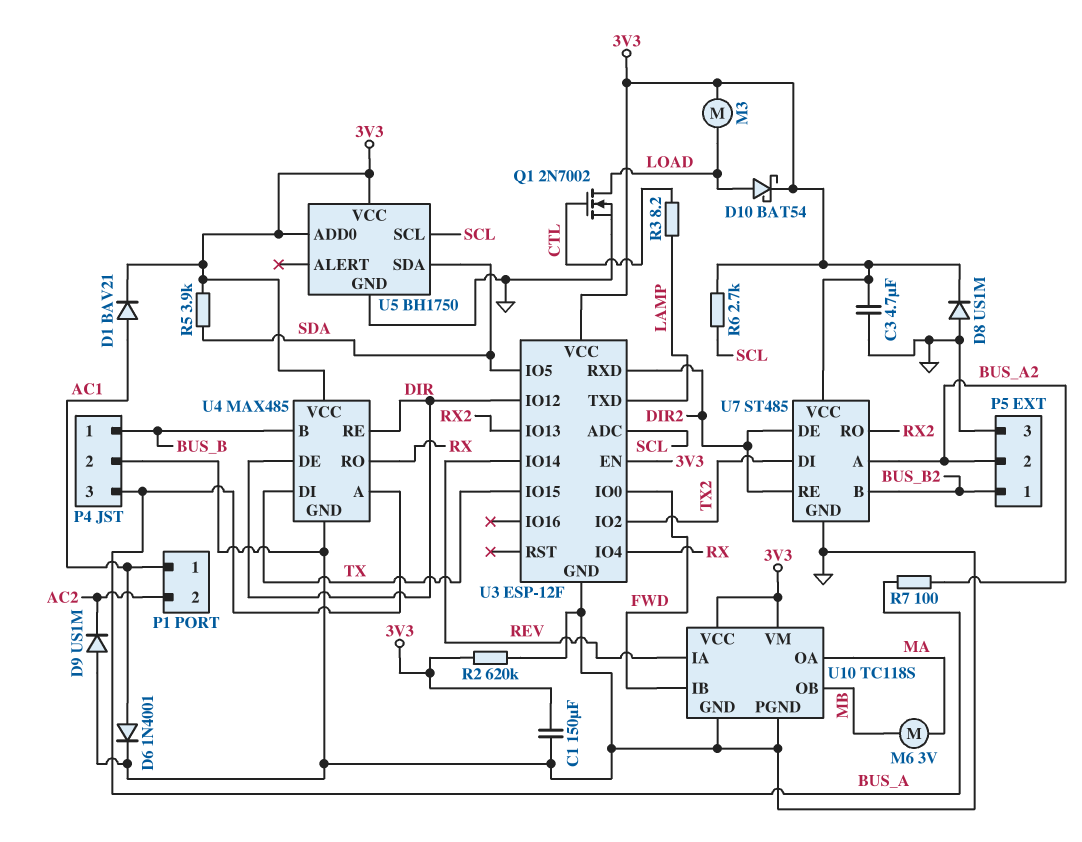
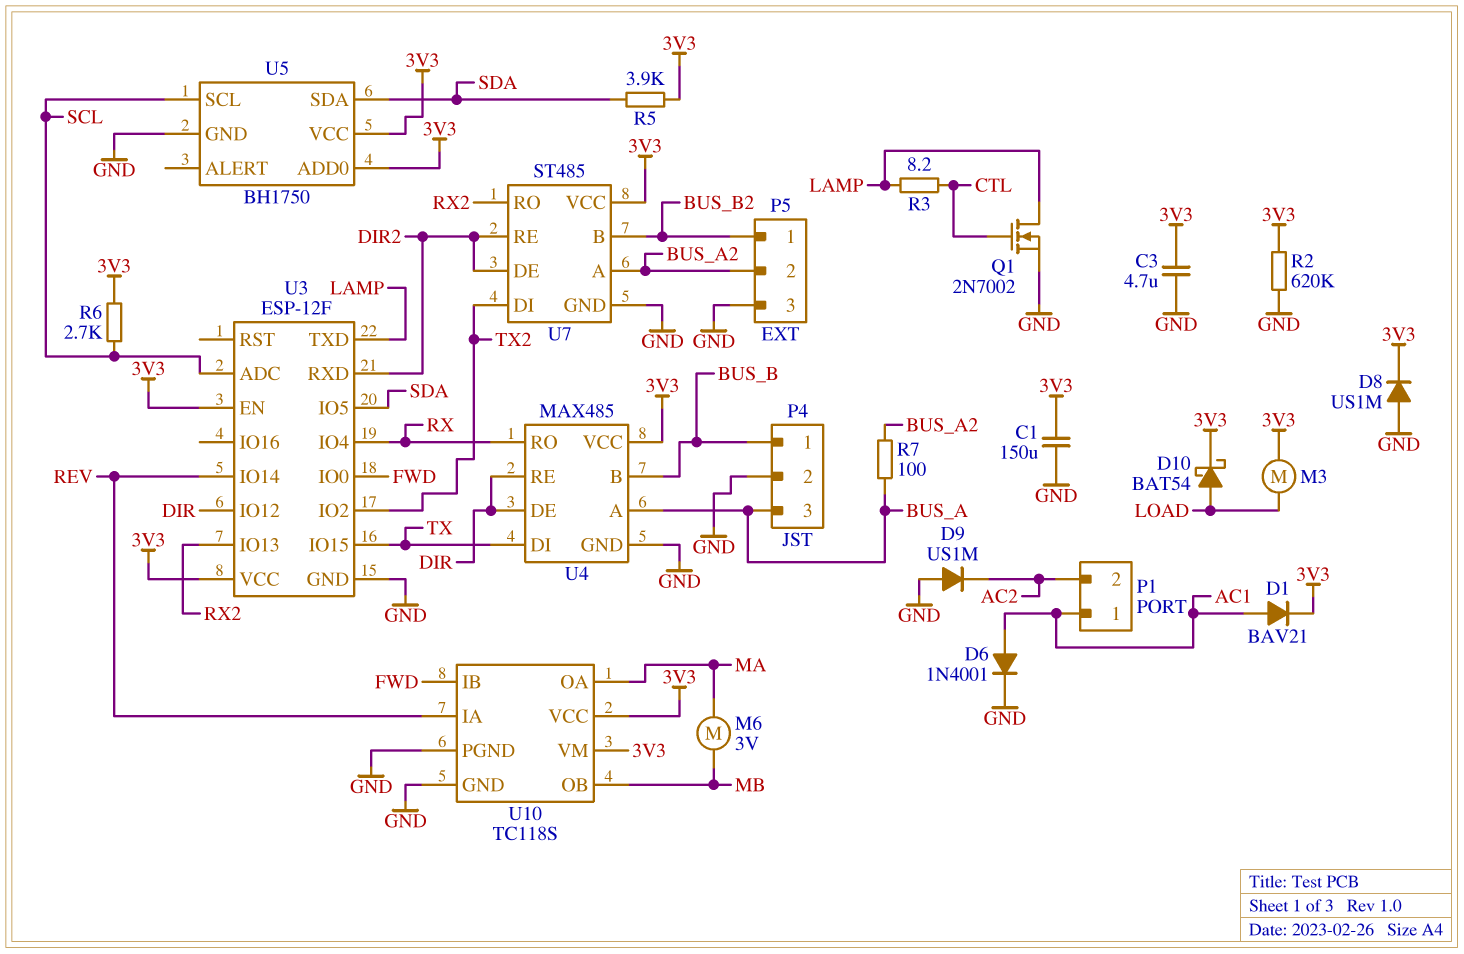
Q1: NMOS 2N7002 (G CTL, D LOAD, S GND) -> NMOS 2N7002 (G CTL, D LAMP, S GND)

